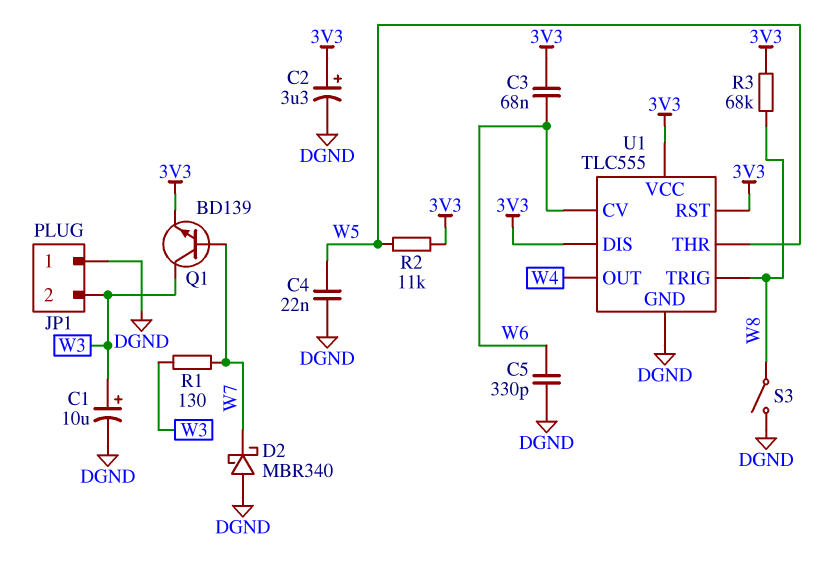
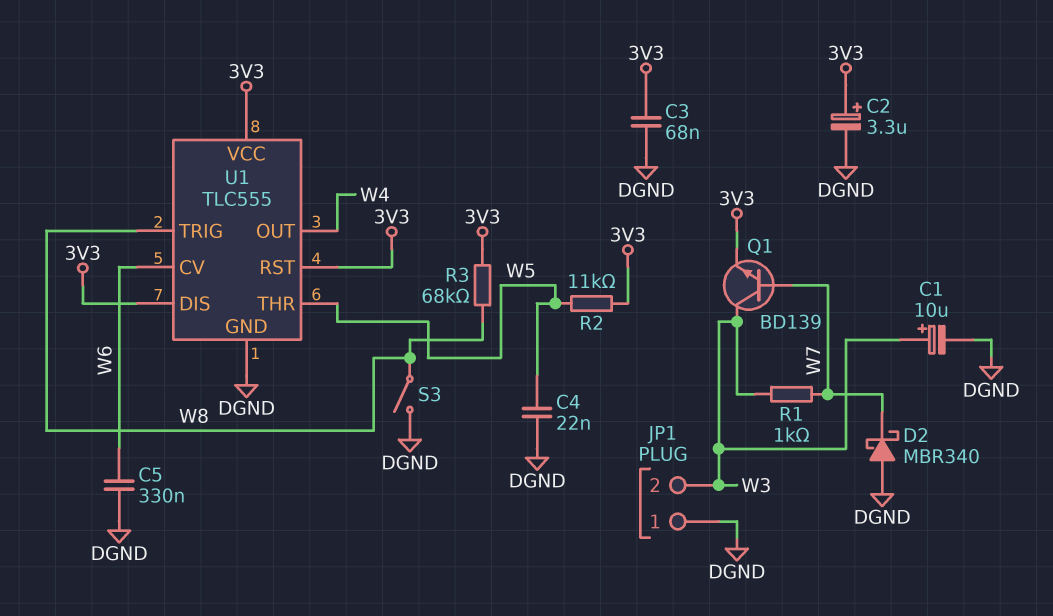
C3: 68nF (3V3, W6) -> 68nF (3V3, DGND)
C5: 330pF (DGND, W6) -> 330nF (DGND, W6)
R1: 130 (W3, W7) -> 1k (W3, W7)

